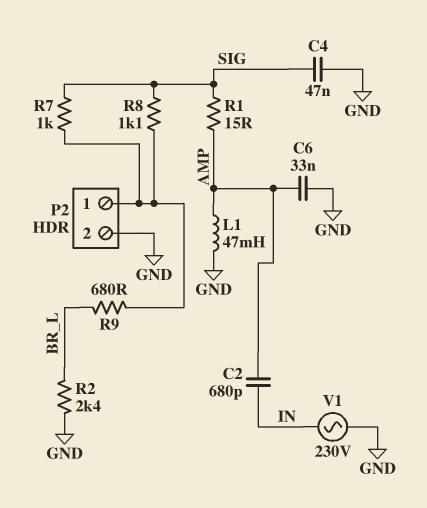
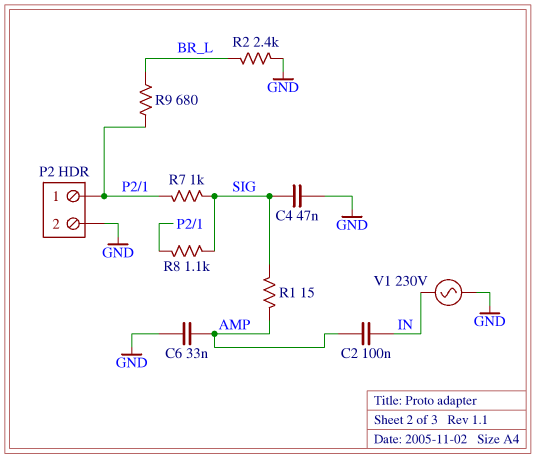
C2: 680pF (AMP, IN) -> 100nF (AMP, IN)
L1: 47mH (AMP, GND) -> none

